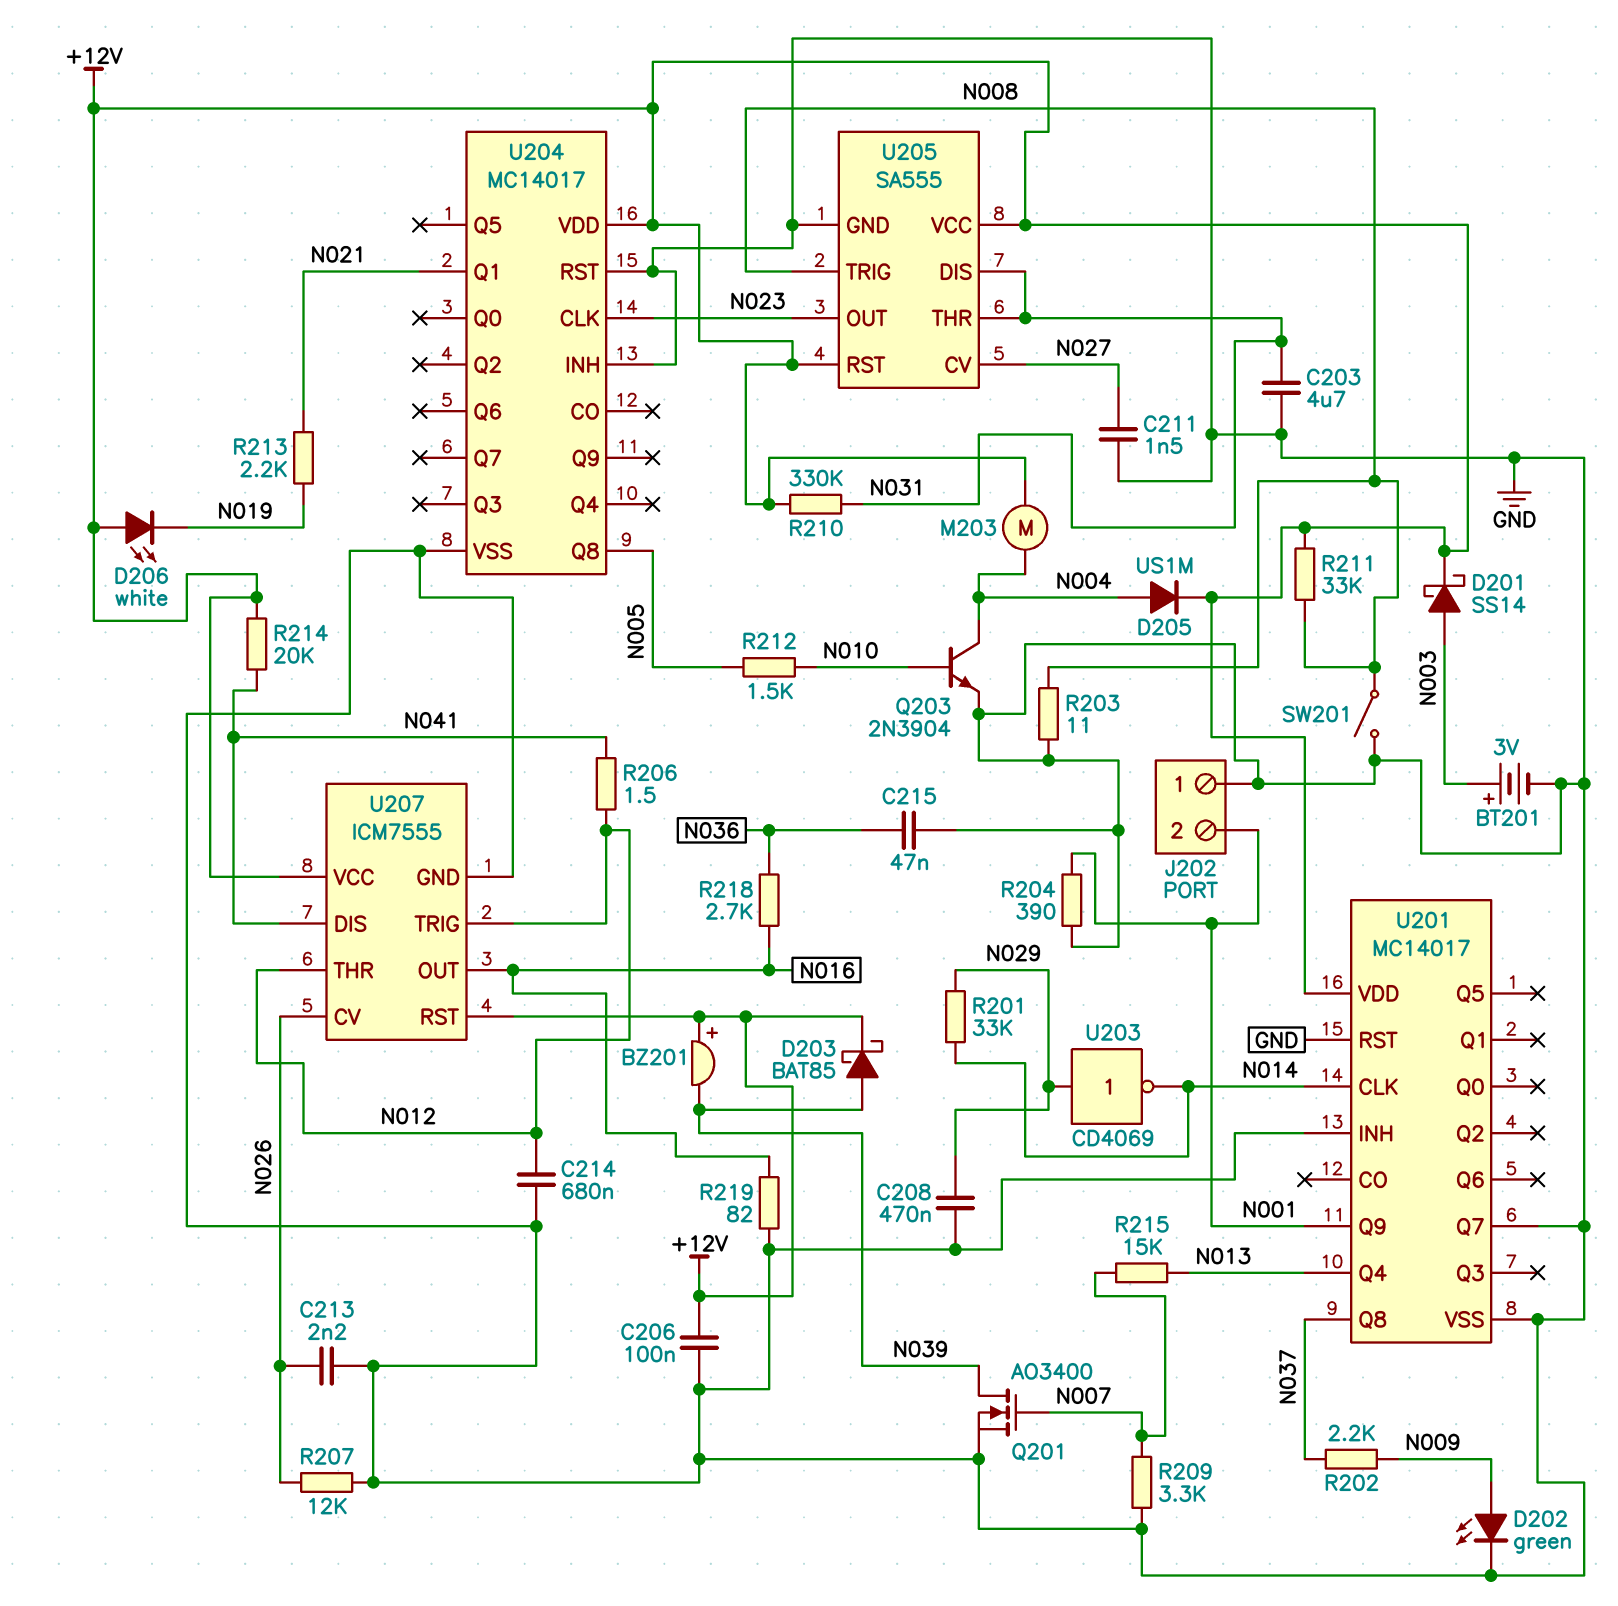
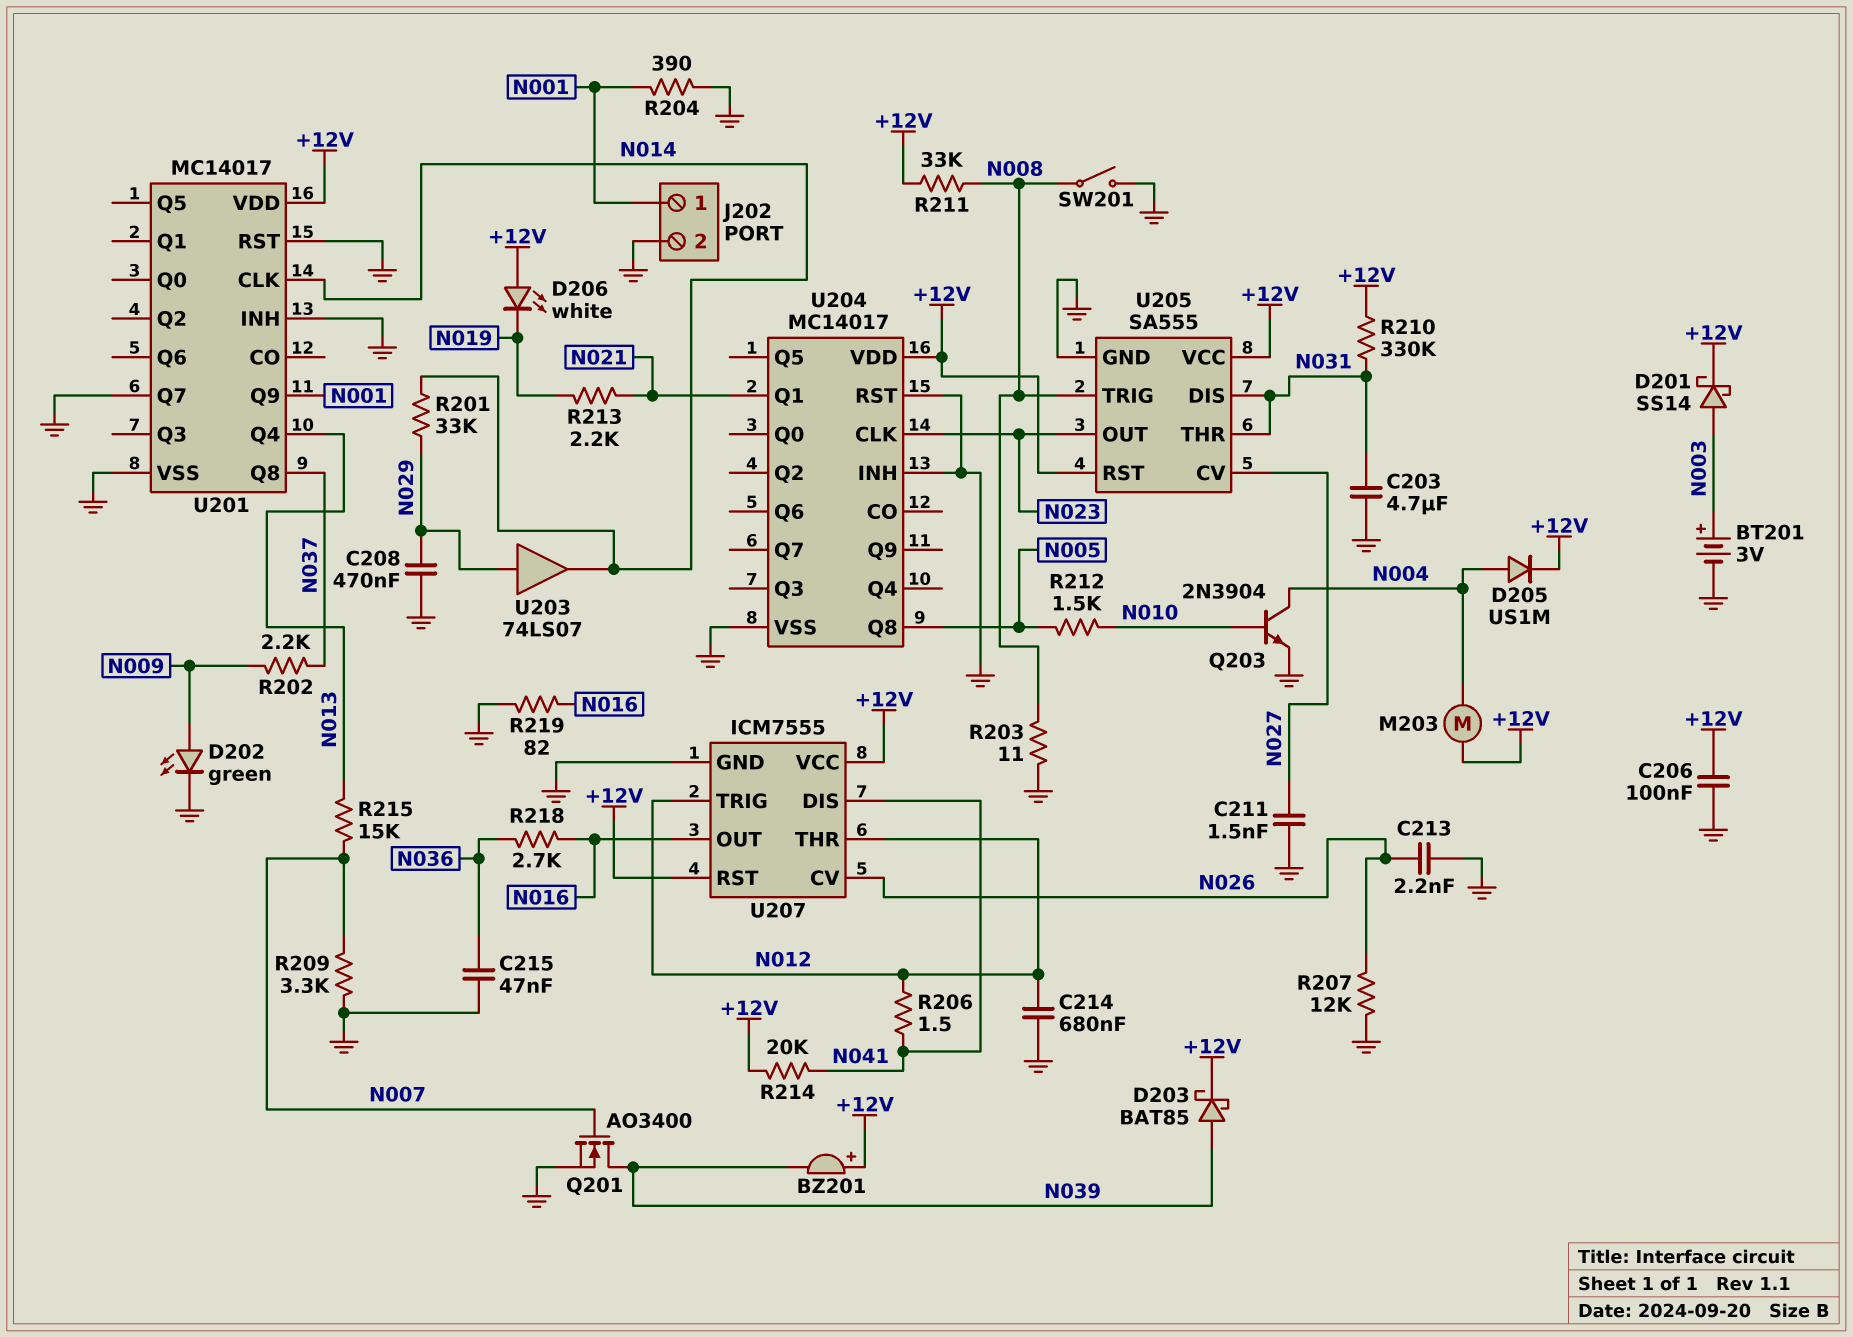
J202 pin 1: GND -> N001
J202 pin 2: N001 -> GND
U203: NOT CD4069 (in N029, out N014) -> buffer 74LS07 (in N029, out N014)

